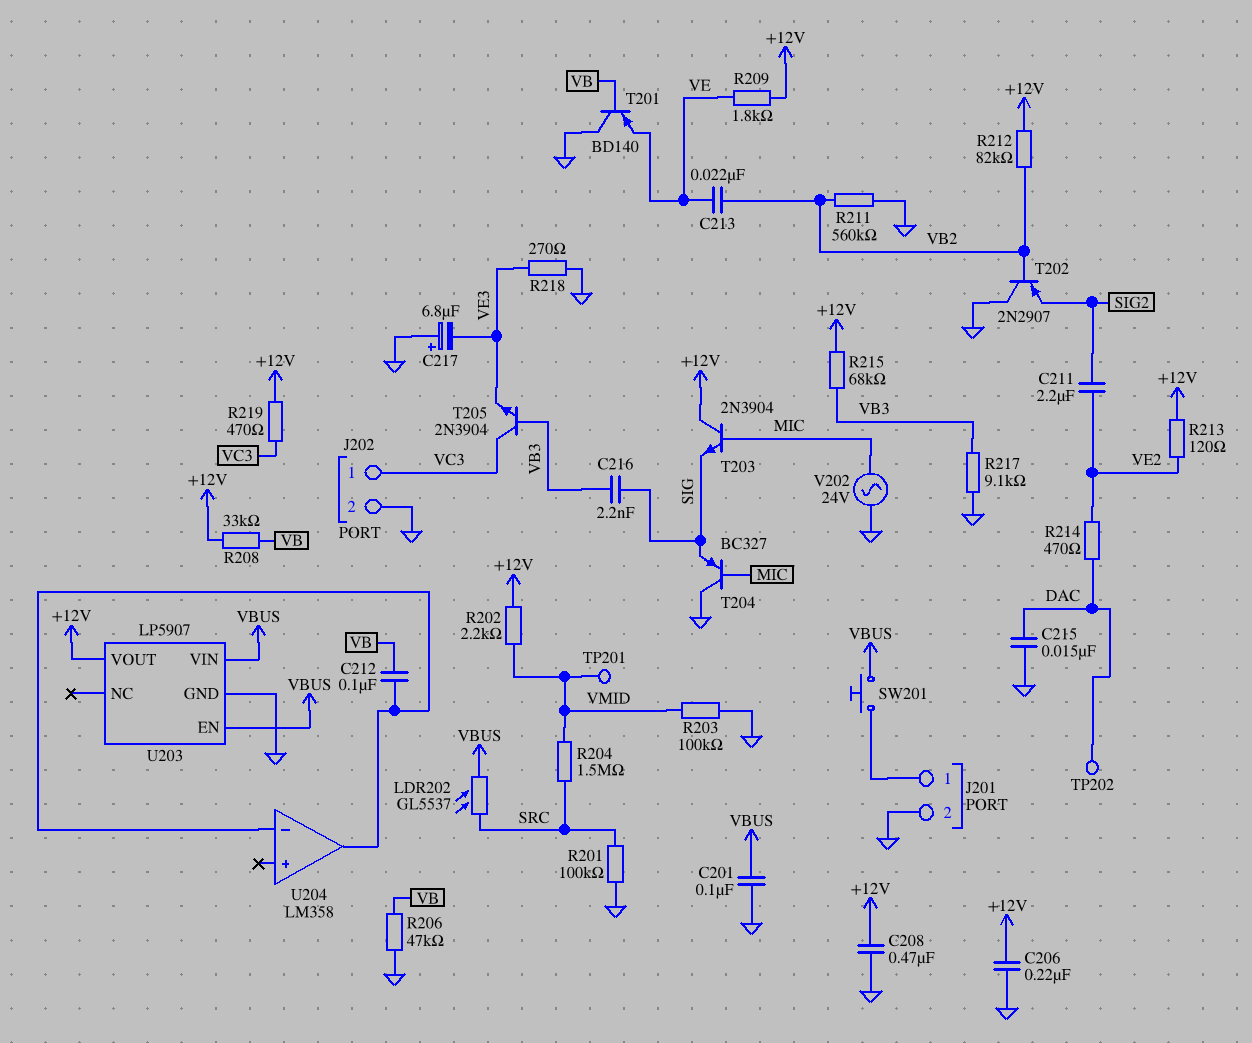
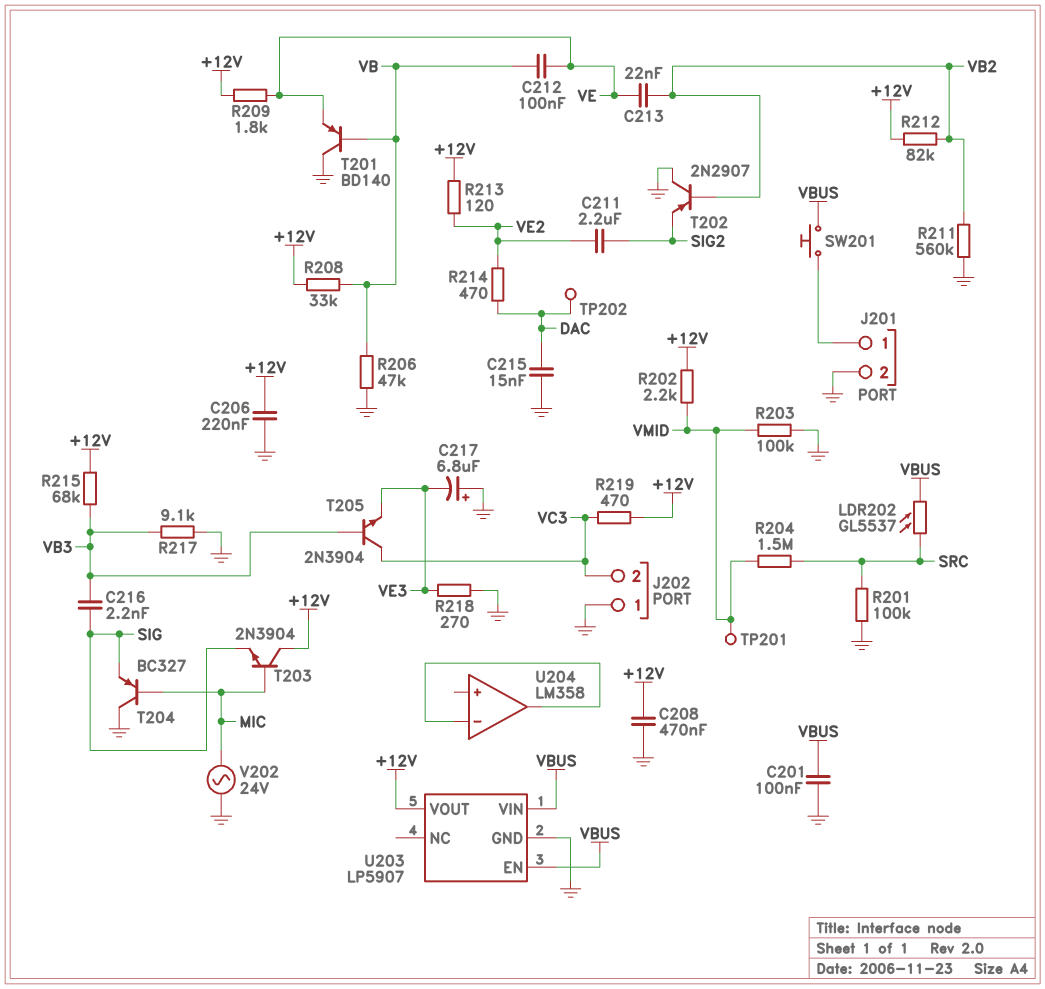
C212: 100nF (U204/in-, VB) -> 100nF (VB, VE)
J202 pin 1: VC3 -> GND
J202 pin 2: GND -> VC3

